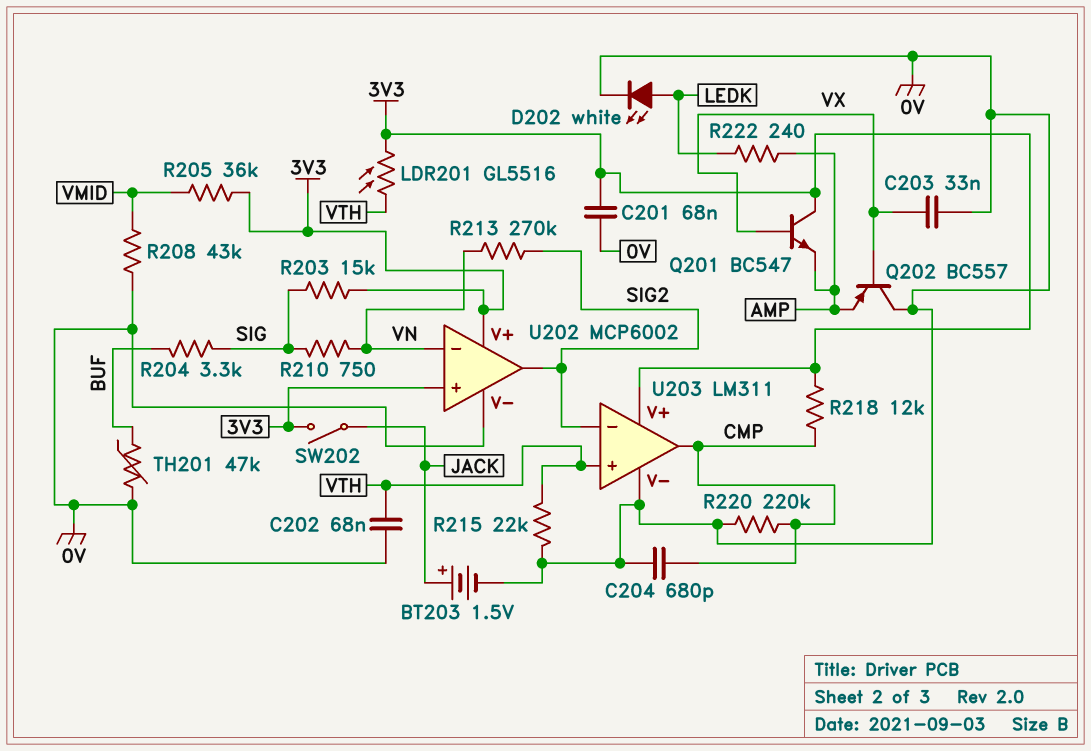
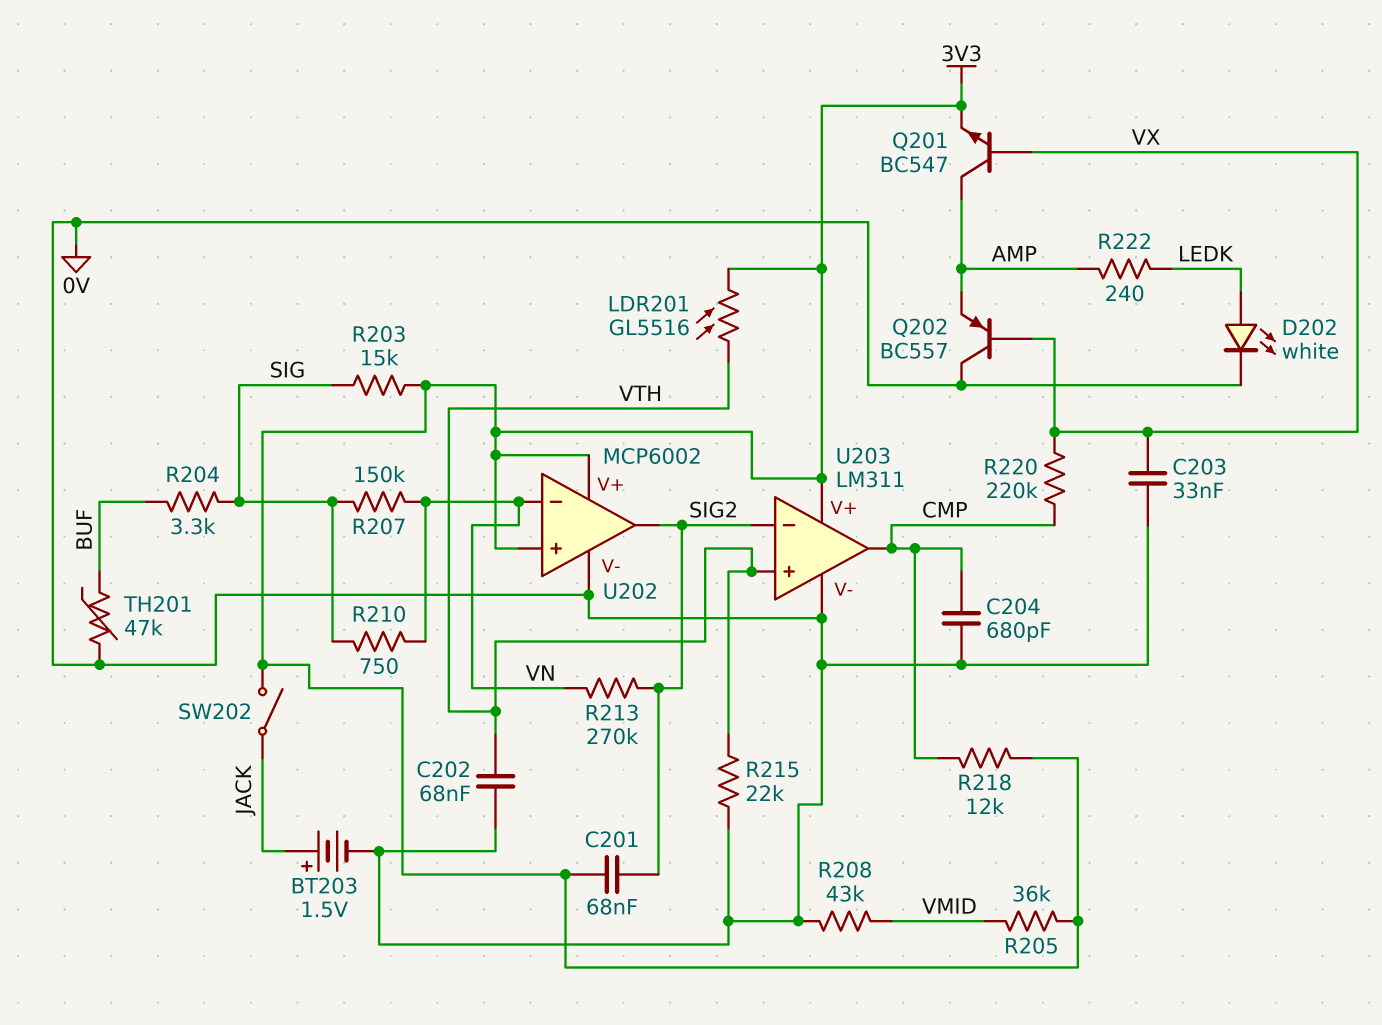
C201: 68nF (0V, 3V3) -> 68nF (3V3, SIG2)
Q201: NPN BC547 (B VX, C 3V3, E AMP) -> NPN BC547 (B VX, C AMP, E 3V3)
R207: none -> 150k (SIG, VN)
R220: 220k (0V, CMP) -> 220k (CMP, VX)

